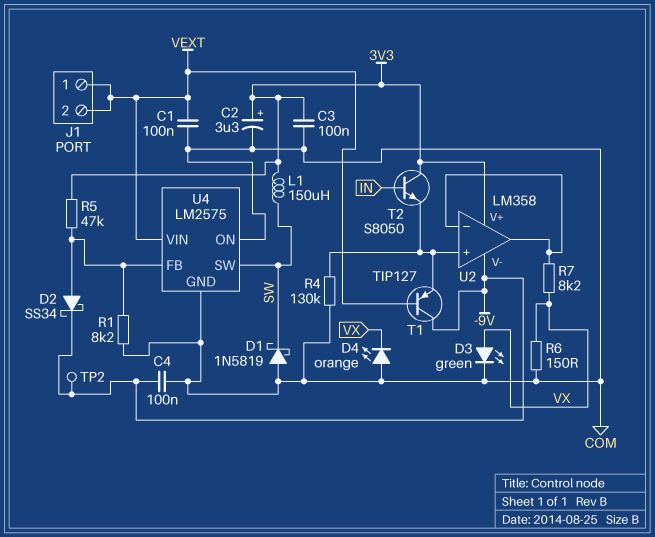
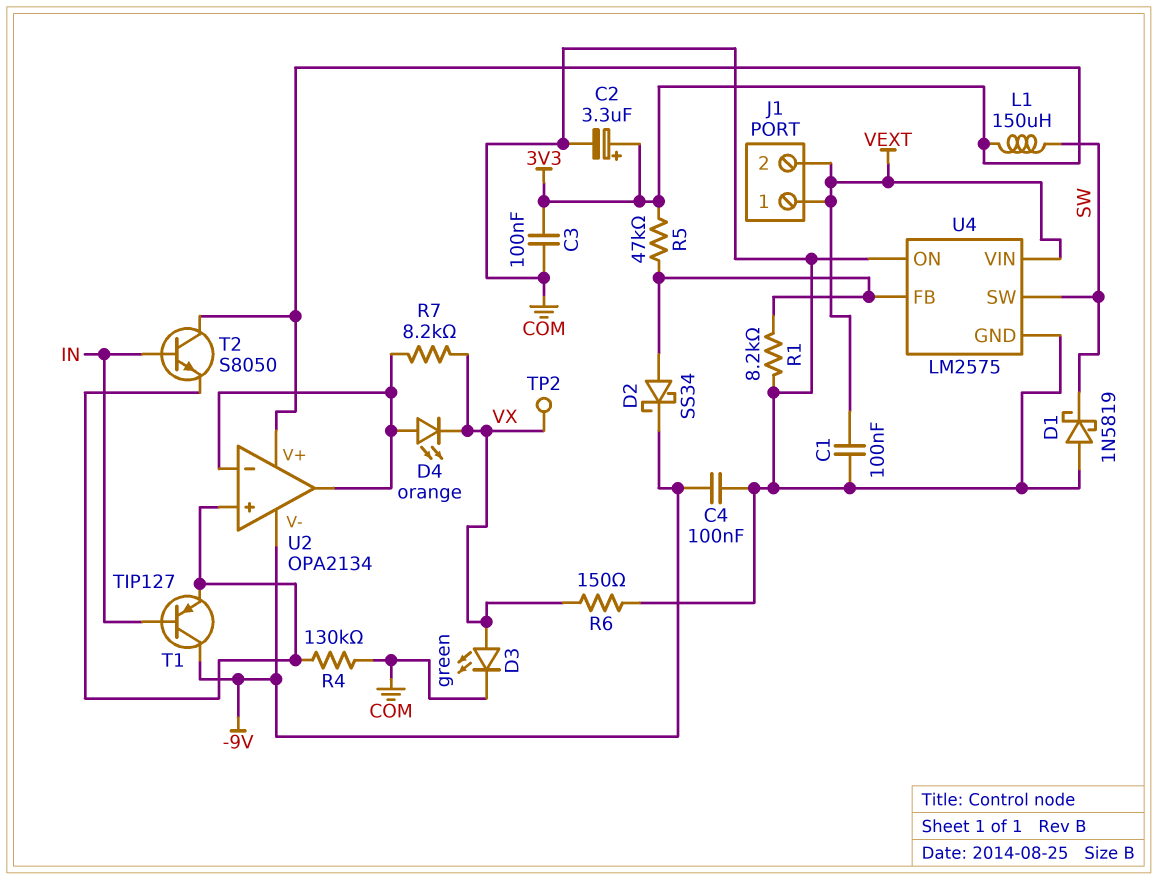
D4: LED orange (A COM, K VX) -> LED orange (A U2/in-, K VX)
T1: PNP TIP127 (B VEXT, C -9V, E U2/in+) -> PNP TIP127 (B IN, C -9V, E U2/in+)
TP2: test point (-9V) -> test point (VX)
U2: LM358 -> OPA2134

